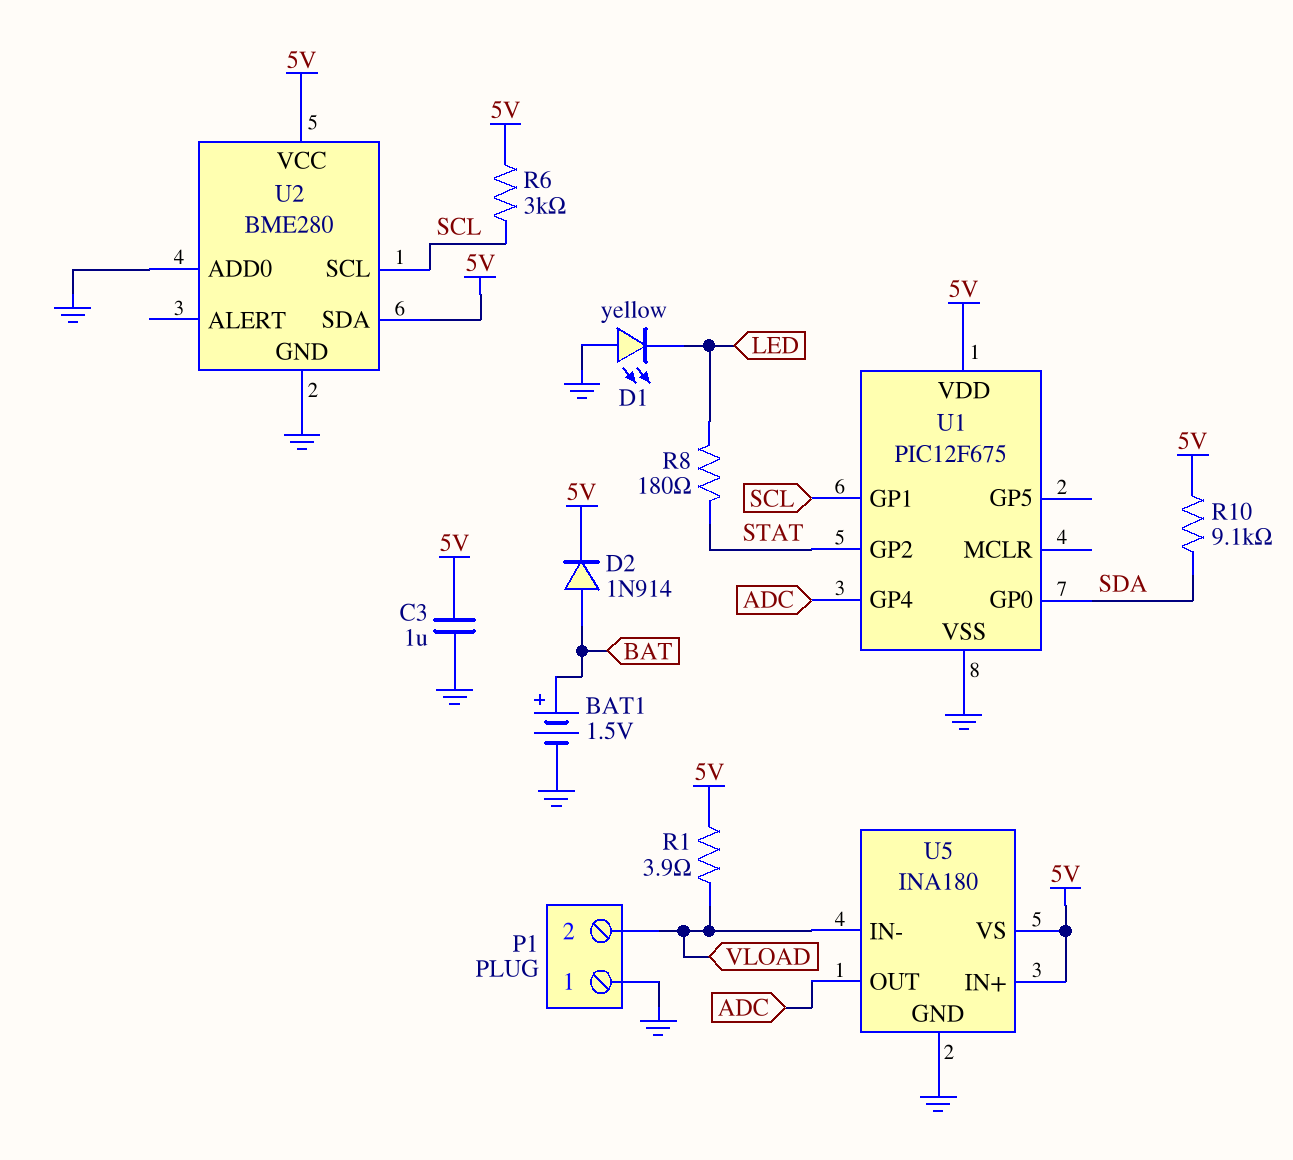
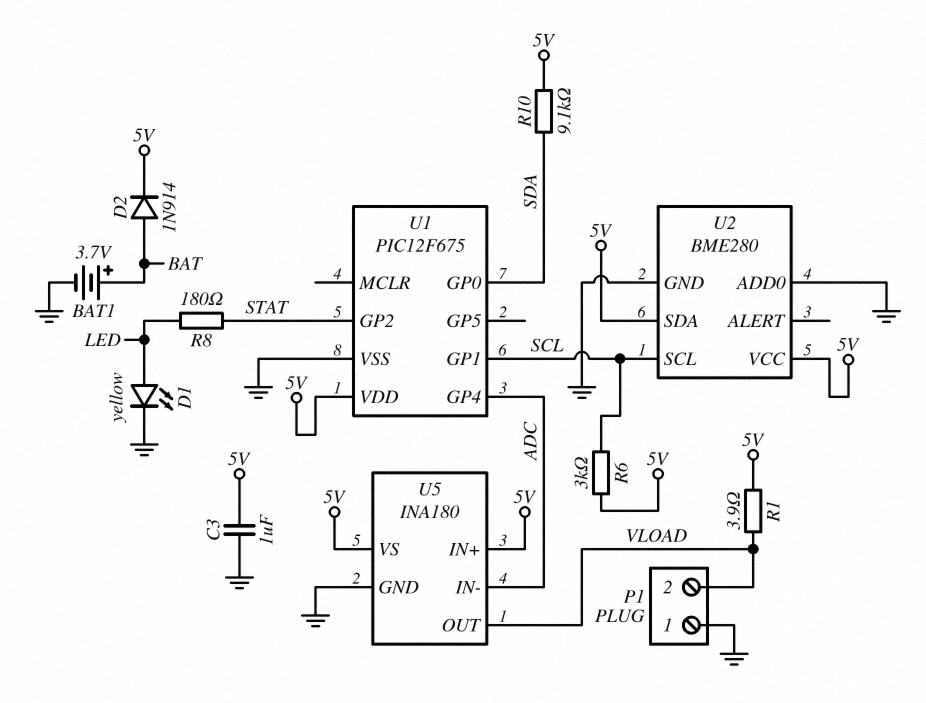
BAT1: 1.5V (plus BAT, minus GND) -> 3.7V (plus BAT, minus GND)
D1: LED yellow (A GND, K LED) -> LED yellow (A LED, K GND)
U5 pin IN-: VLOAD -> ADC
U5 pin OUT: ADC -> VLOAD

